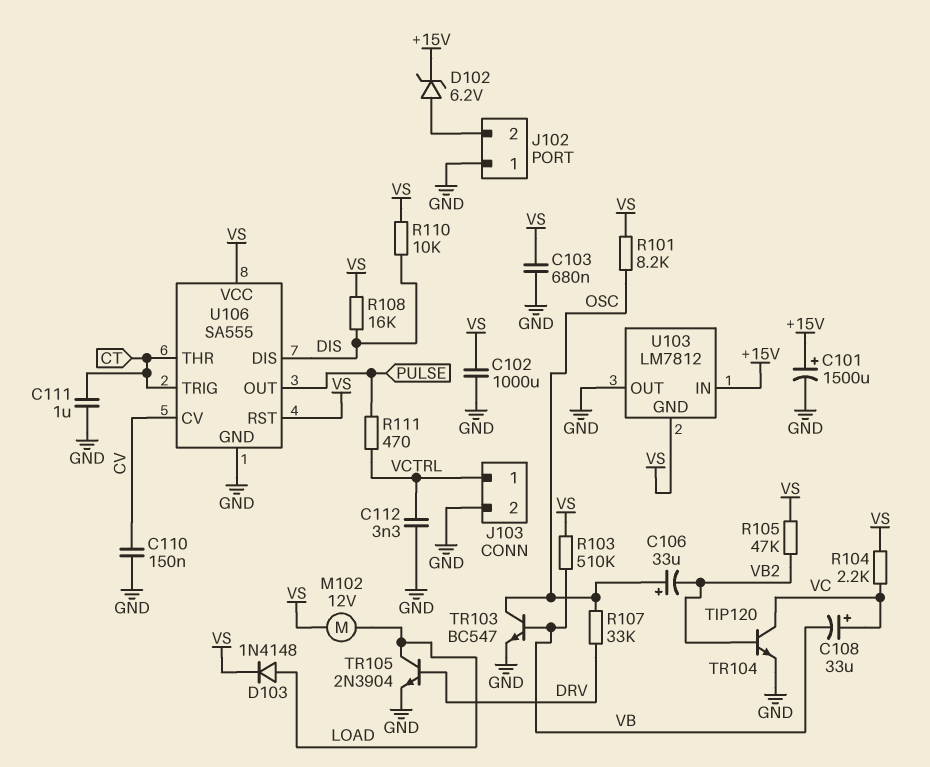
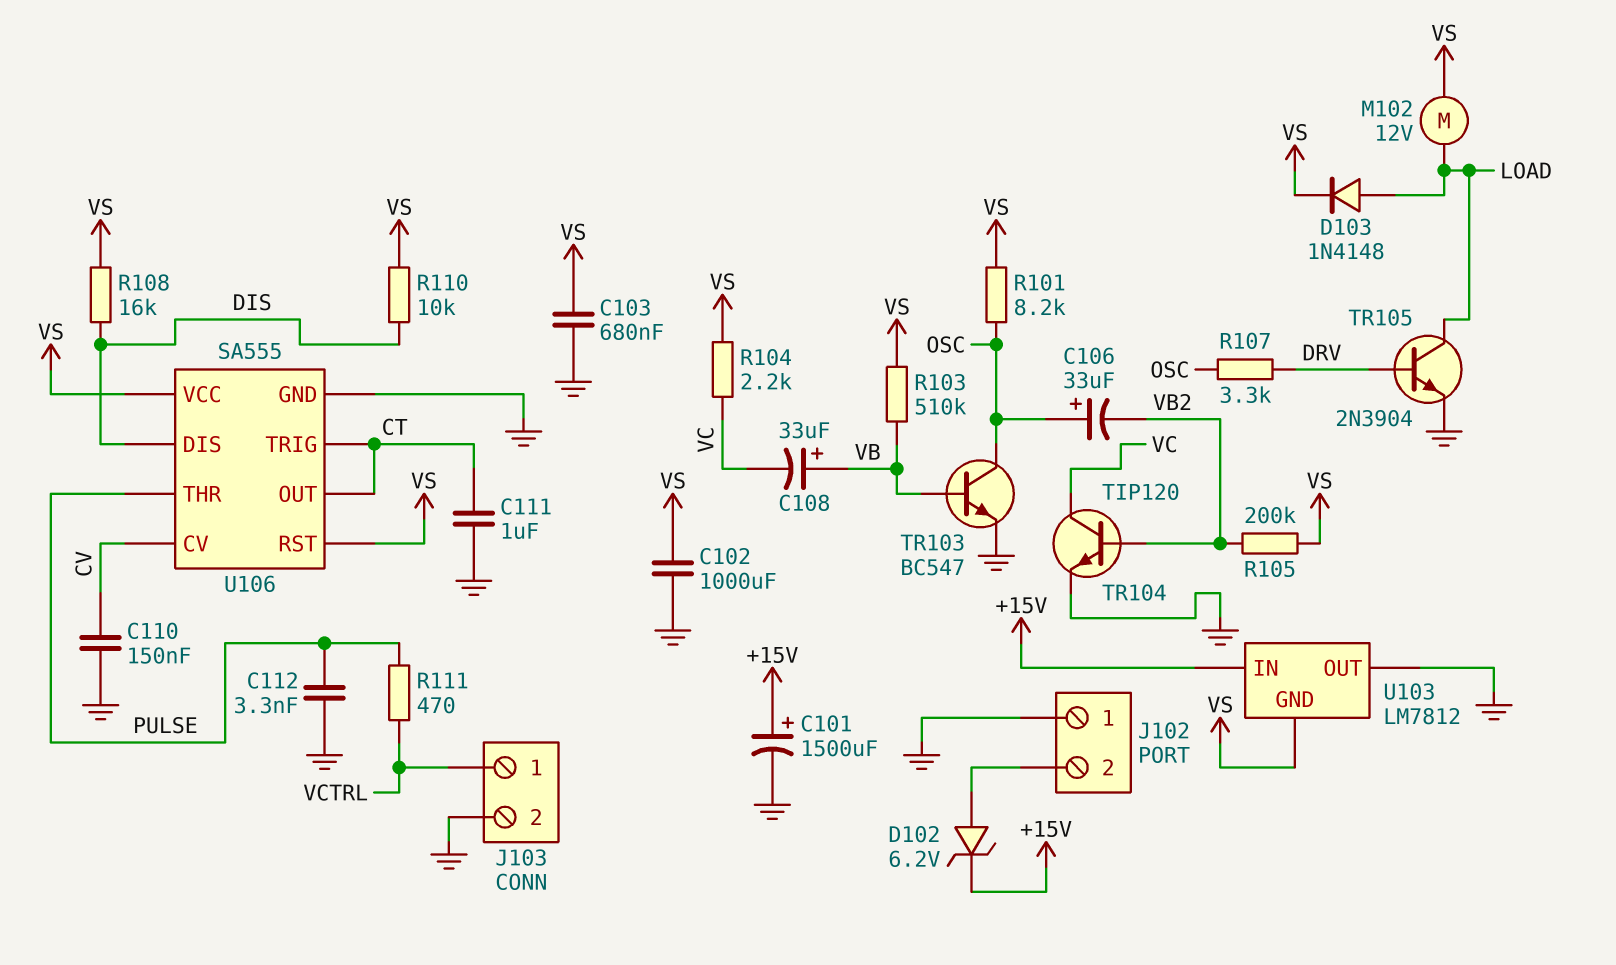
C108: 33uF (plus VC, minus VB) -> 33uF (plus VB, minus VC)
C112: 3.3nF (GND, VCTRL) -> 3.3nF (GND, PULSE)
R105: 47k (VB2, VS) -> 200k (VB2, VS)
R107: 33k (DRV, OSC) -> 3.3k (DRV, OSC)
U106 pin OUT: PULSE -> CT
U106 pin THR: CT -> PULSE

